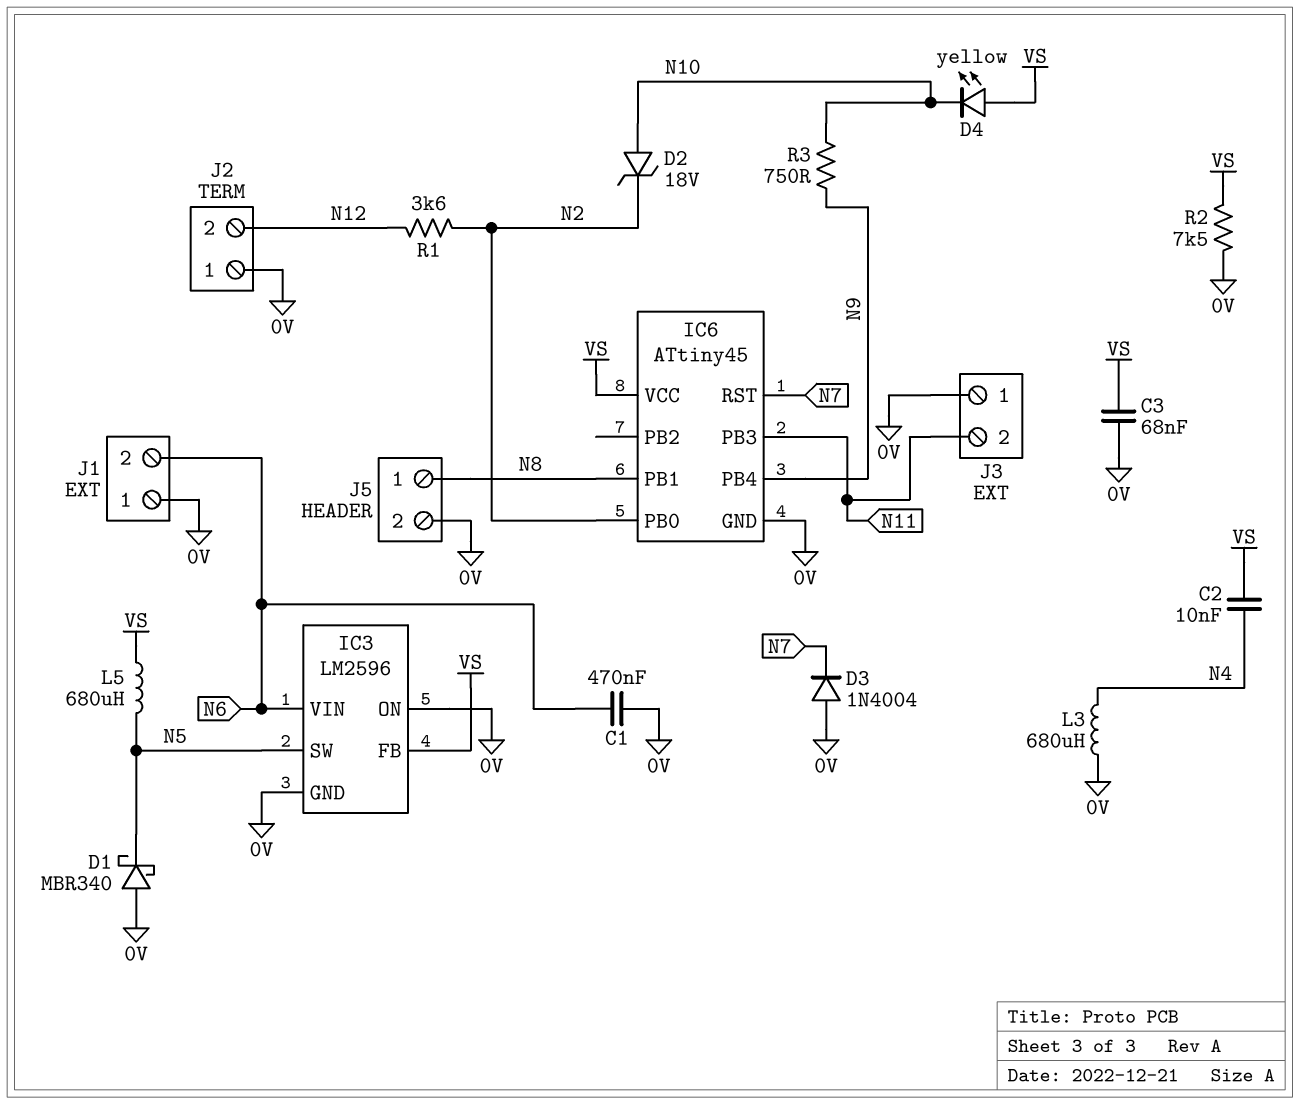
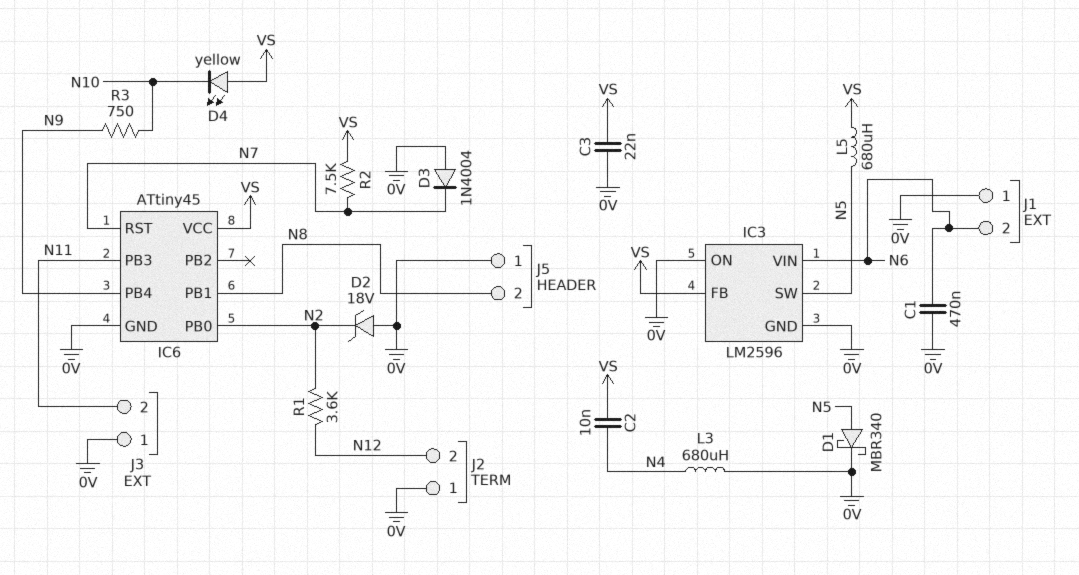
C3: 68nF (0V, VS) -> 22nF (0V, VS)
D1: schottky MBR340 (A 0V, K N5) -> schottky MBR340 (A N5, K 0V)
D2: zener 18V (A N10, K N2) -> zener 18V (A 0V, K N2)
J5 pin 1: N8 -> 0V
J5 pin 2: 0V -> N8
R2: 7.5k (0V, VS) -> 7.5k (N7, VS)

